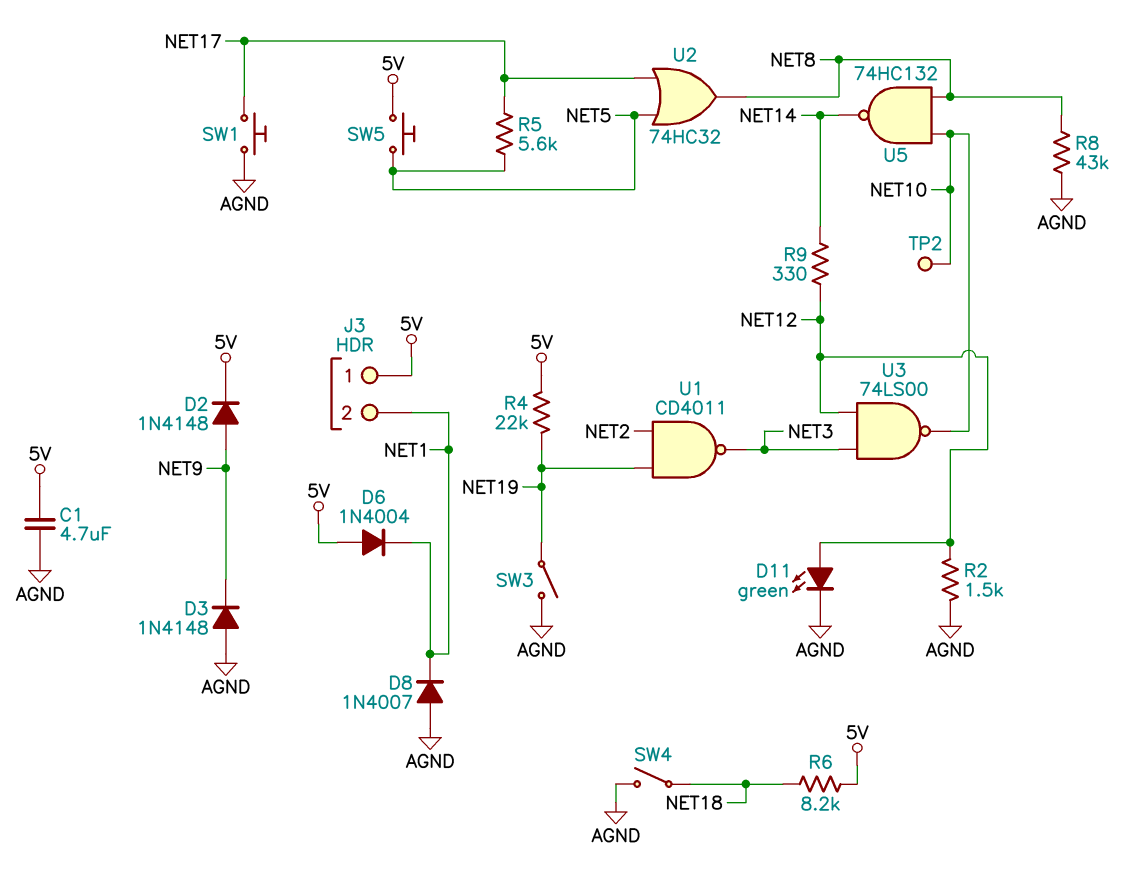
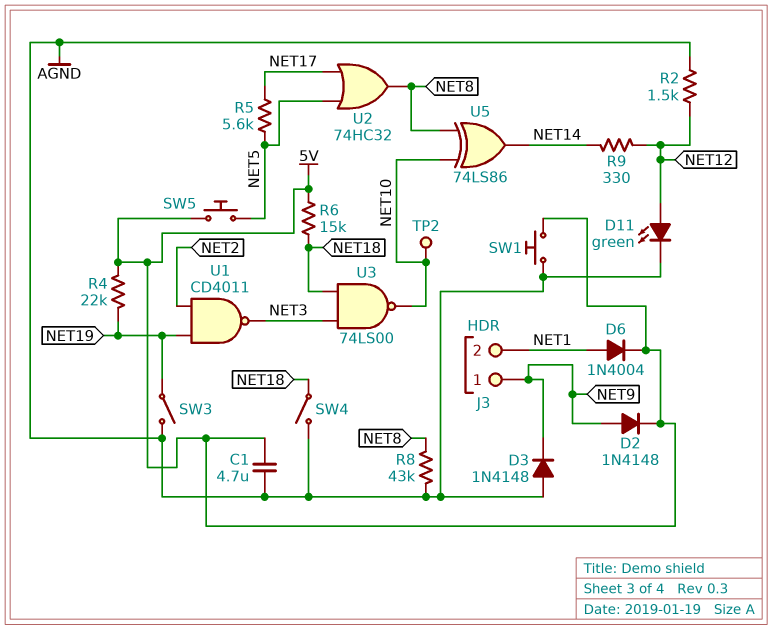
D6: diode 1N4004 (A 5V, K NET1) -> diode 1N4004 (A NET1, K 5V)
D8: diode 1N4007 (A AGND, K NET1) -> none
J3 pin 1: 5V -> NET9
R6: 8.2k (5V, NET18) -> 15k (5V, NET18)
SW1: button (AGND, NET17) -> button (5V, AGND)
U3: NAND 74LS00 (in NET3, in NET12, out NET10) -> NAND 74LS00 (in NET3, in NET18, out NET10)
U5: NAND 74HC132 (in NET8, in NET10, out NET14) -> XOR 74LS86 (in NET8, in NET10, out NET14)

